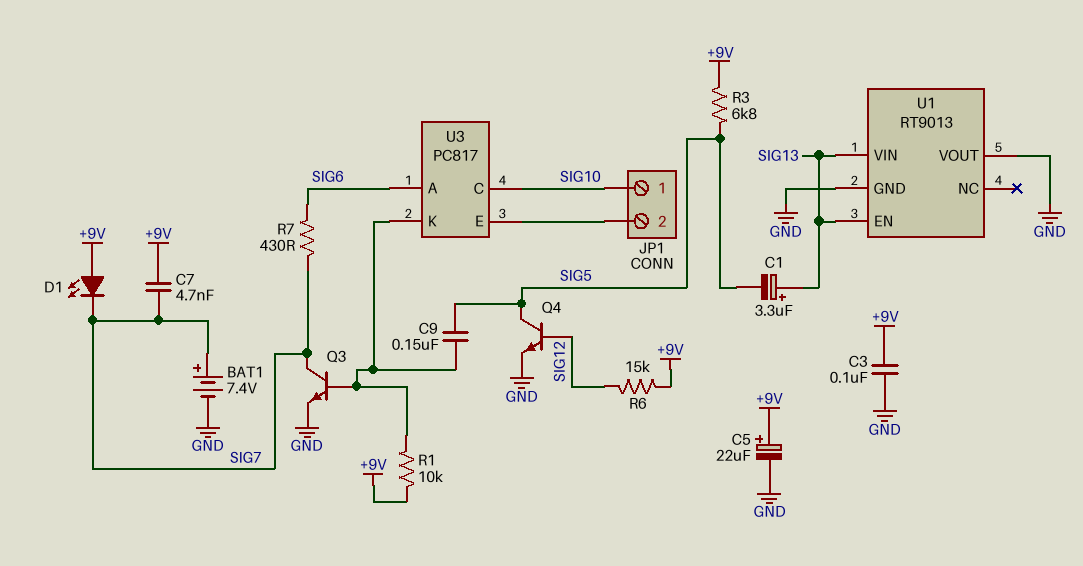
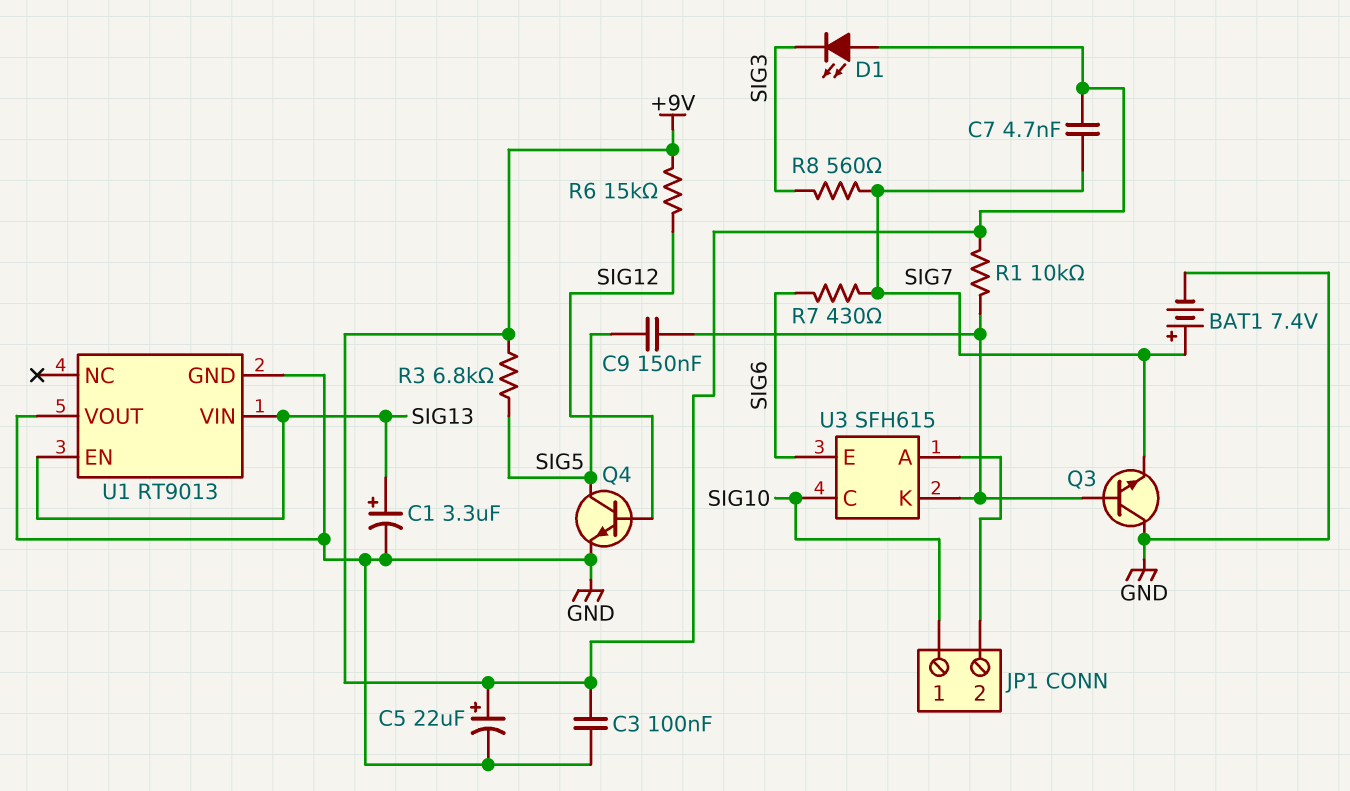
C1: 3.3uF (plus SIG13, minus SIG5) -> 3.3uF (plus SIG13, minus GND)
D1: LED (A +9V, K SIG7) -> LED (A +9V, K SIG3)
Q3: NPN (B U3/K, C SIG7, E GND) -> NPN (B U3/K, C GND, E SIG7)
R8: none -> 560 (SIG3, SIG7)
U3: PC817 -> SFH615
U3 pin A: SIG6 -> JP1/2
U3 pin E: JP1/2 -> SIG6

